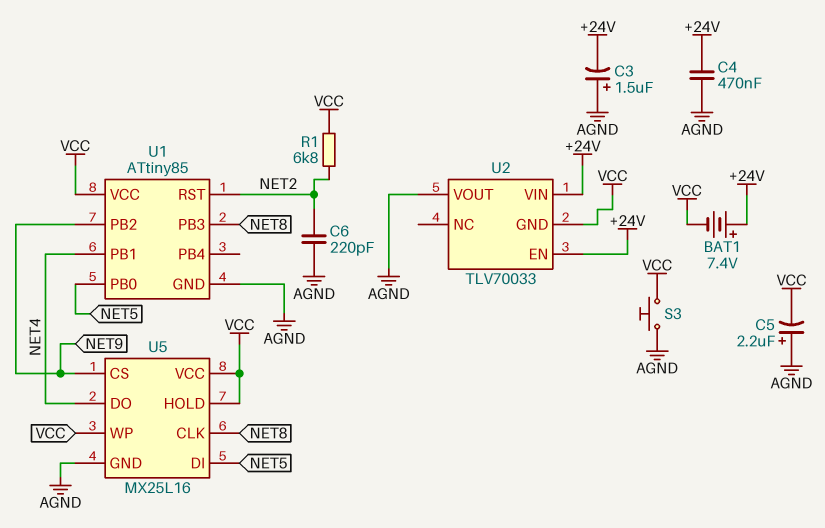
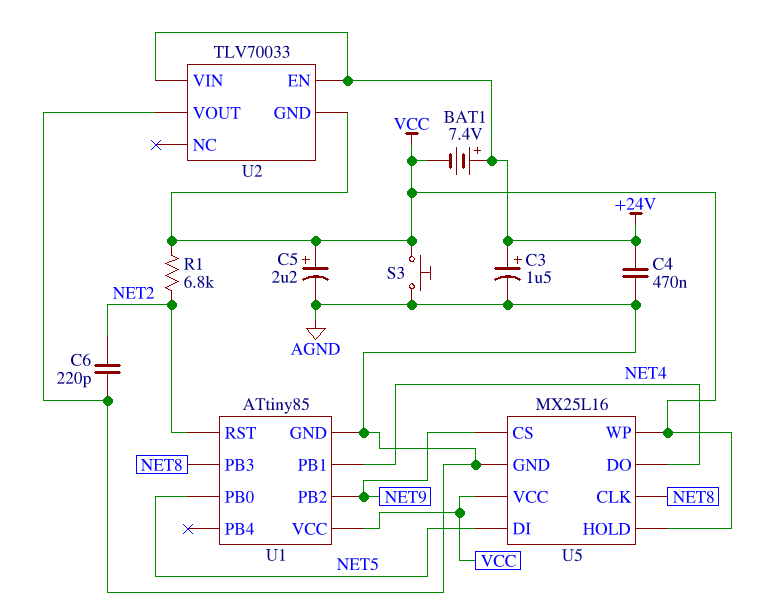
C3: 1.5uF (plus AGND, minus +24V) -> 1.5uF (plus +24V, minus AGND)
C5: 2.2uF (plus AGND, minus VCC) -> 2.2uF (plus VCC, minus AGND)

